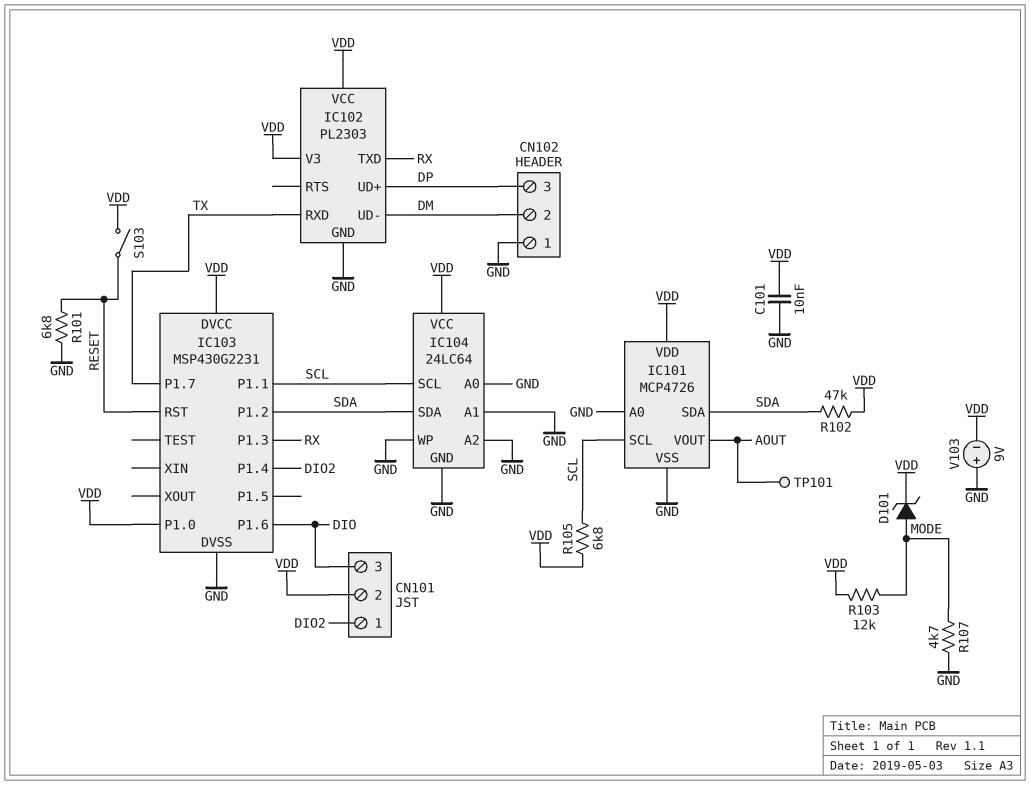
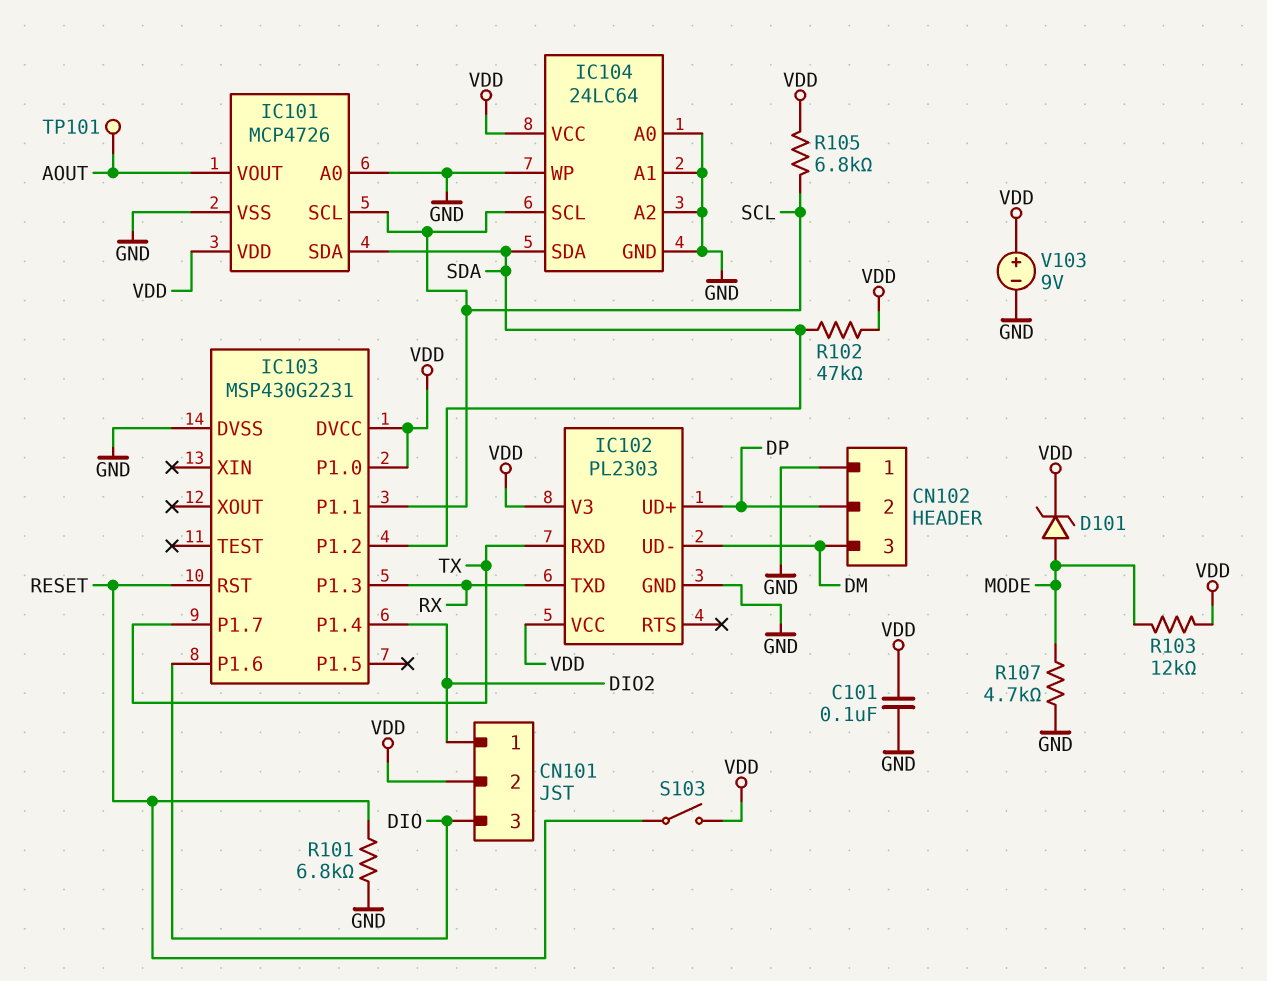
C101: 10nF (GND, VDD) -> 100nF (GND, VDD)
CN102 pin 2: DM -> DP
CN102 pin 3: DP -> DM
V103: 9V (plus GND, minus VDD) -> 9V (plus VDD, minus GND)

